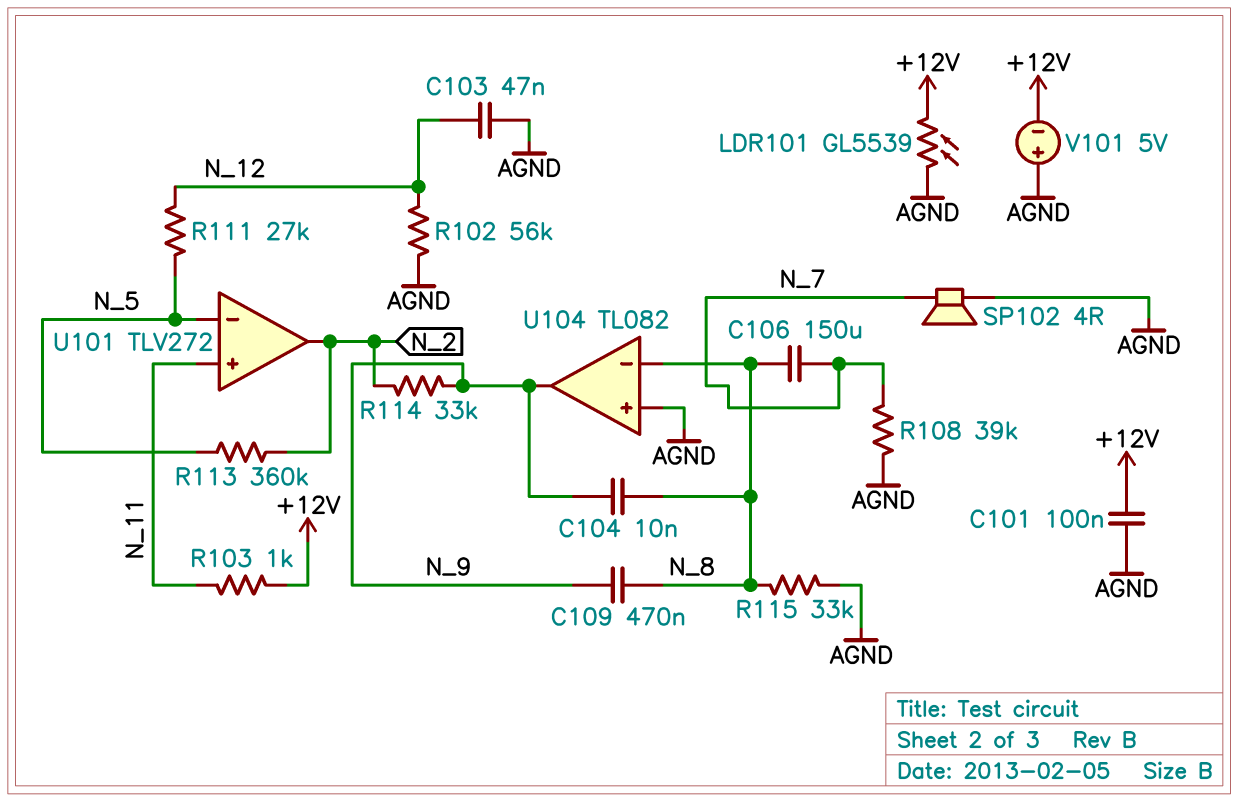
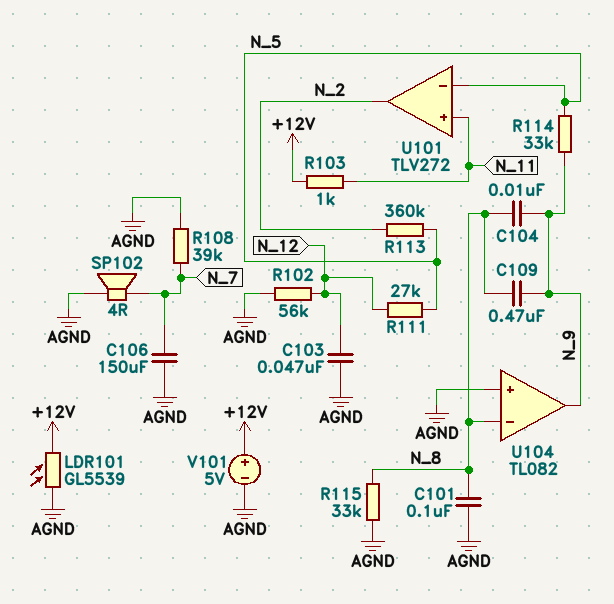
C101: 100nF (+12V, AGND) -> 100nF (AGND, N_8)
C106: 150uF (N_7, N_8) -> 150uF (AGND, N_7)
R114: 33k (N_2, N_9) -> 33k (N_5, N_9)
V101: 5V (plus AGND, minus +12V) -> 5V (plus +12V, minus AGND)

